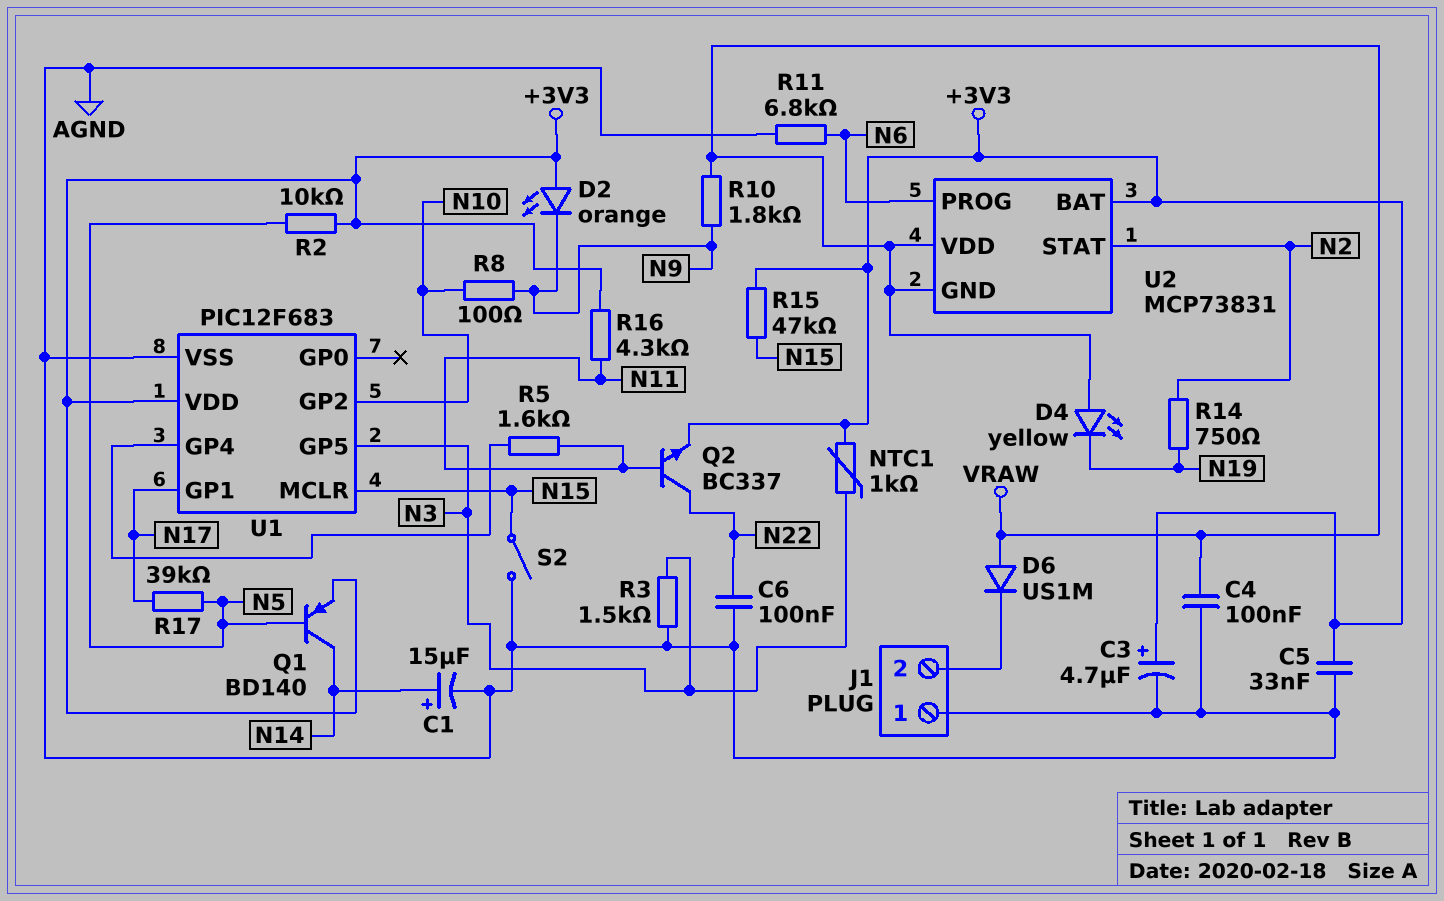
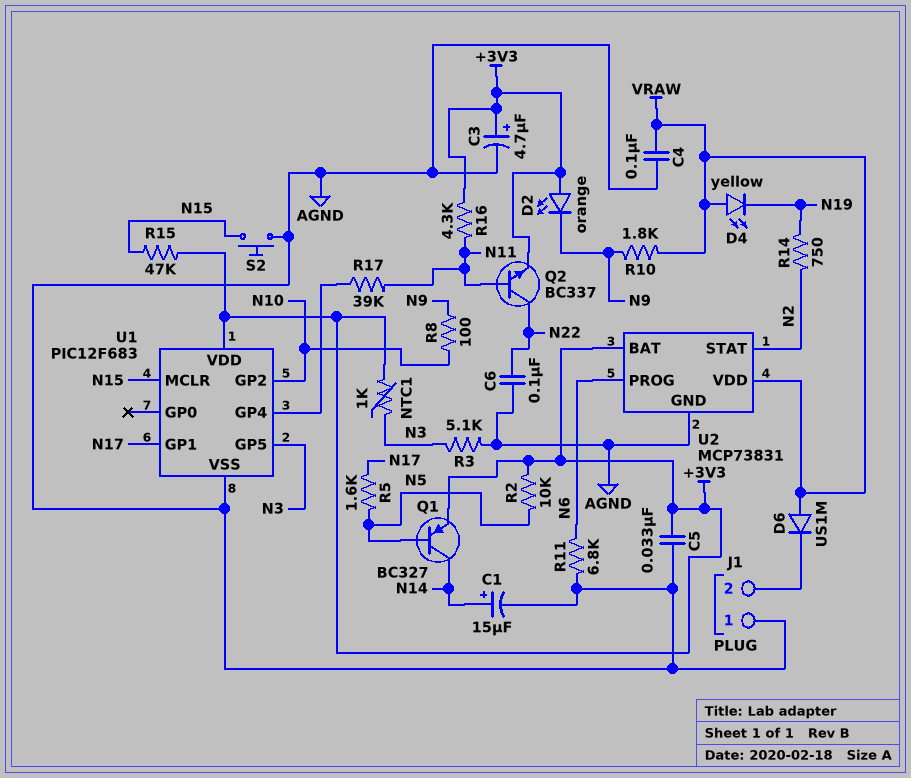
Q1: PNP BD140 (B N5, C N14, E +3V3) -> PNP BC327 (B N5, C N14, E +3V3)
R3: 1.5k (AGND, N3) -> 5.1k (AGND, N3)
R5: 1.6k (N11, U1/GP4) -> 1.6k (N5, N17)
R17: 39k (N5, N17) -> 39k (N11, U1/GP4)
S2: switch (AGND, N15) -> button (AGND, N15)
U2 pin GND: VRAW -> AGND

